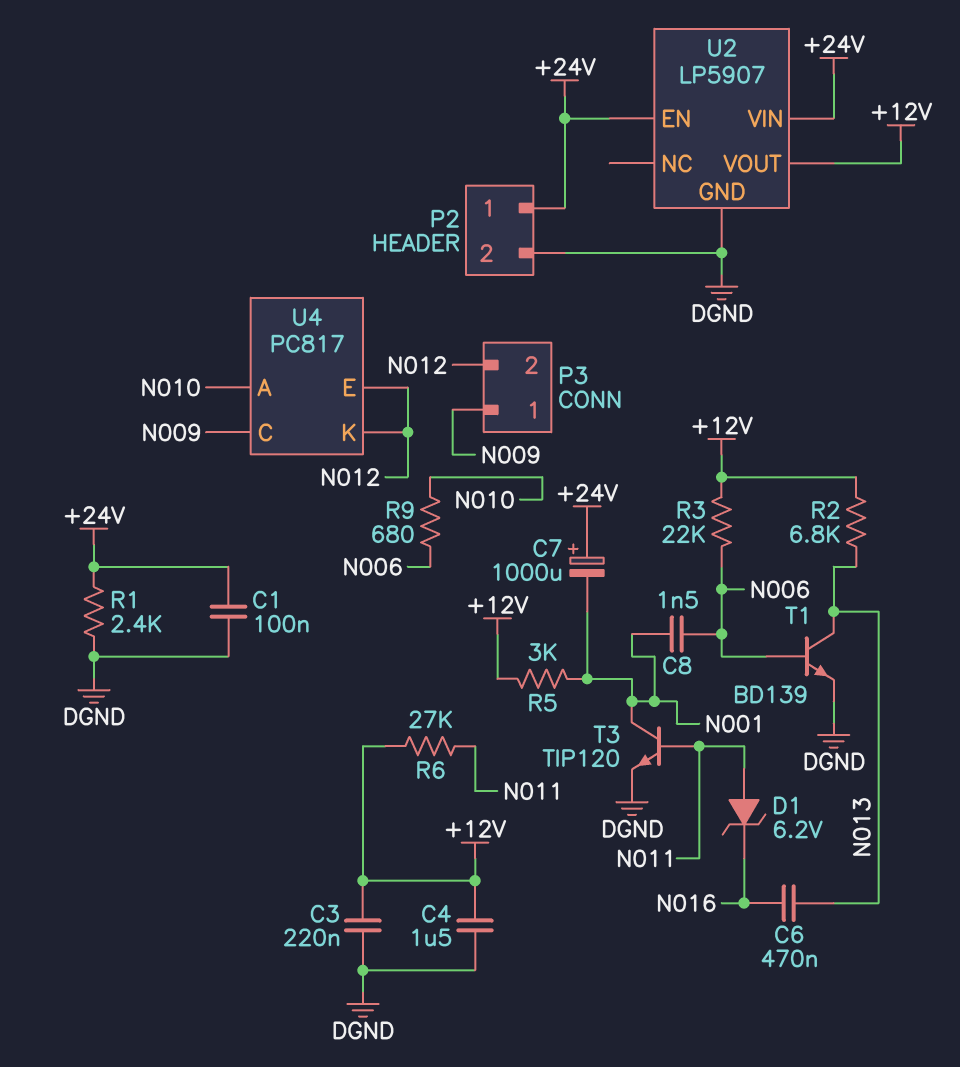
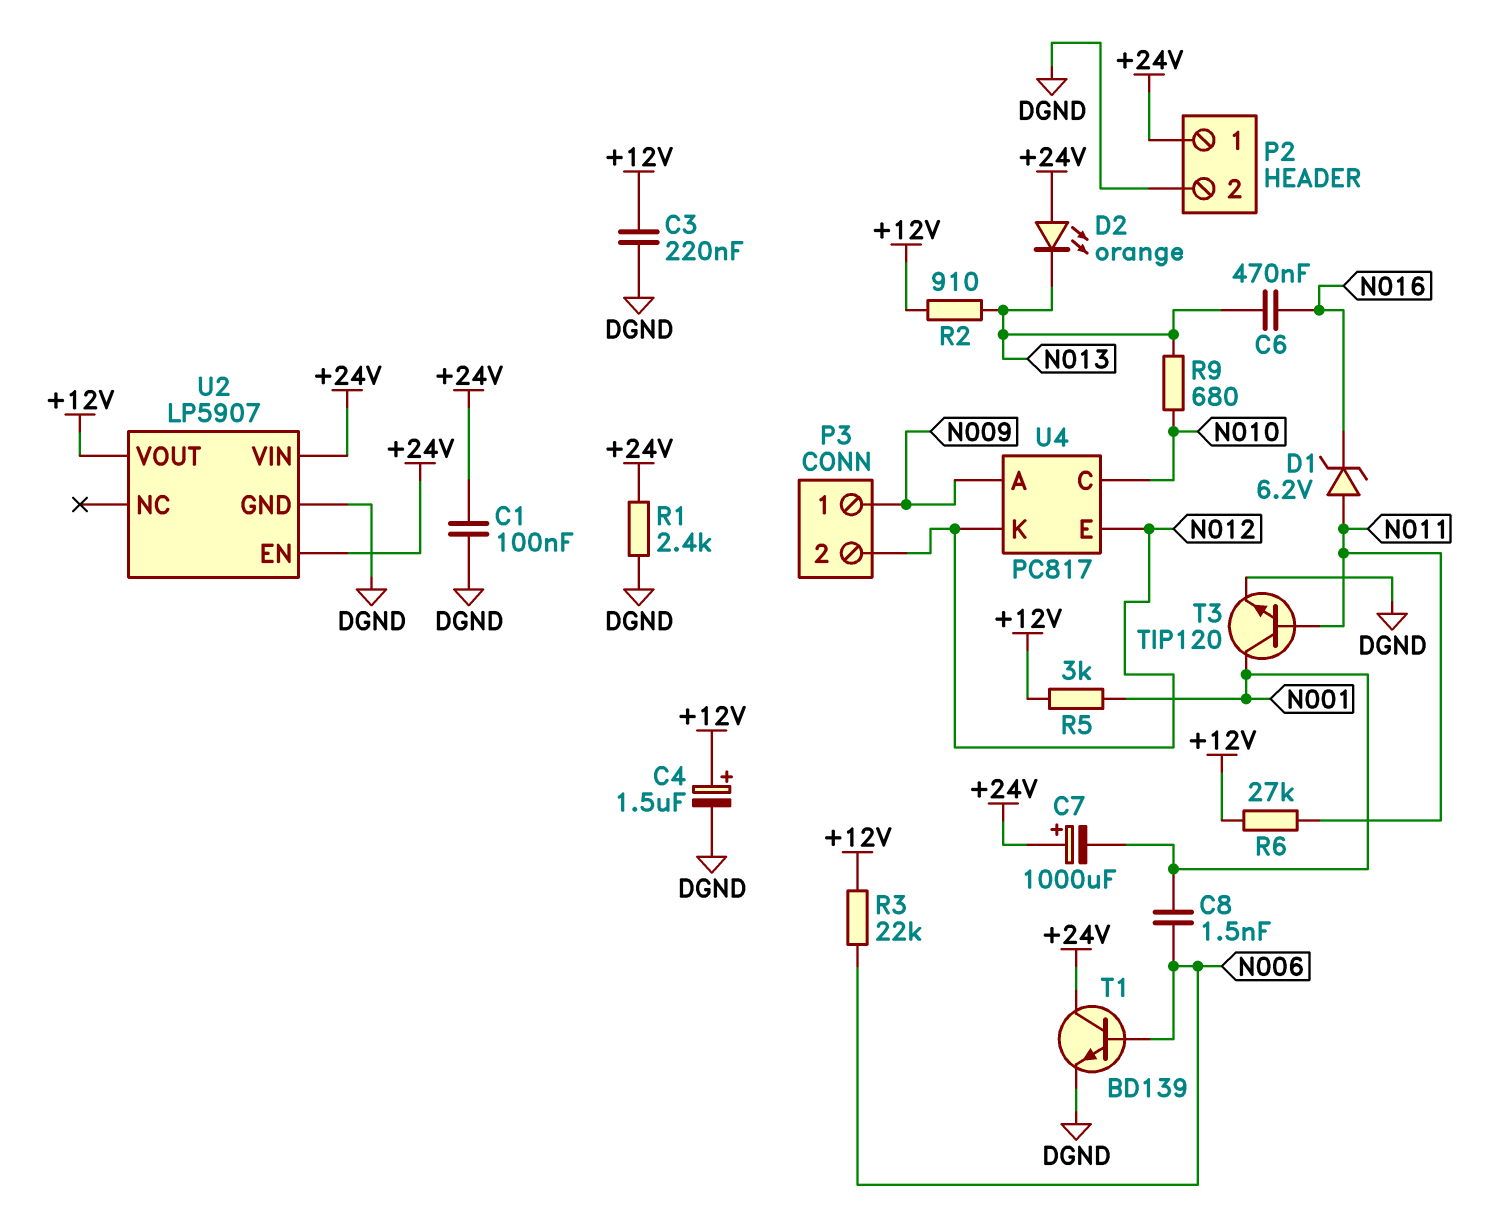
C4: 1.5uF (+12V, DGND) -> 1.5uF (plus +12V, minus DGND)
D2: none -> LED orange (A +24V, K N013)
R2: 6.8k (+12V, N013) -> 910 (+12V, N013)
R9: 680 (N006, N010) -> 680 (N010, N013)
T1: NPN BD139 (B N006, C N013, E DGND) -> NPN BD139 (B N006, C +24V, E DGND)
U4 pin A: N010 -> N009
U4 pin C: N009 -> N010

